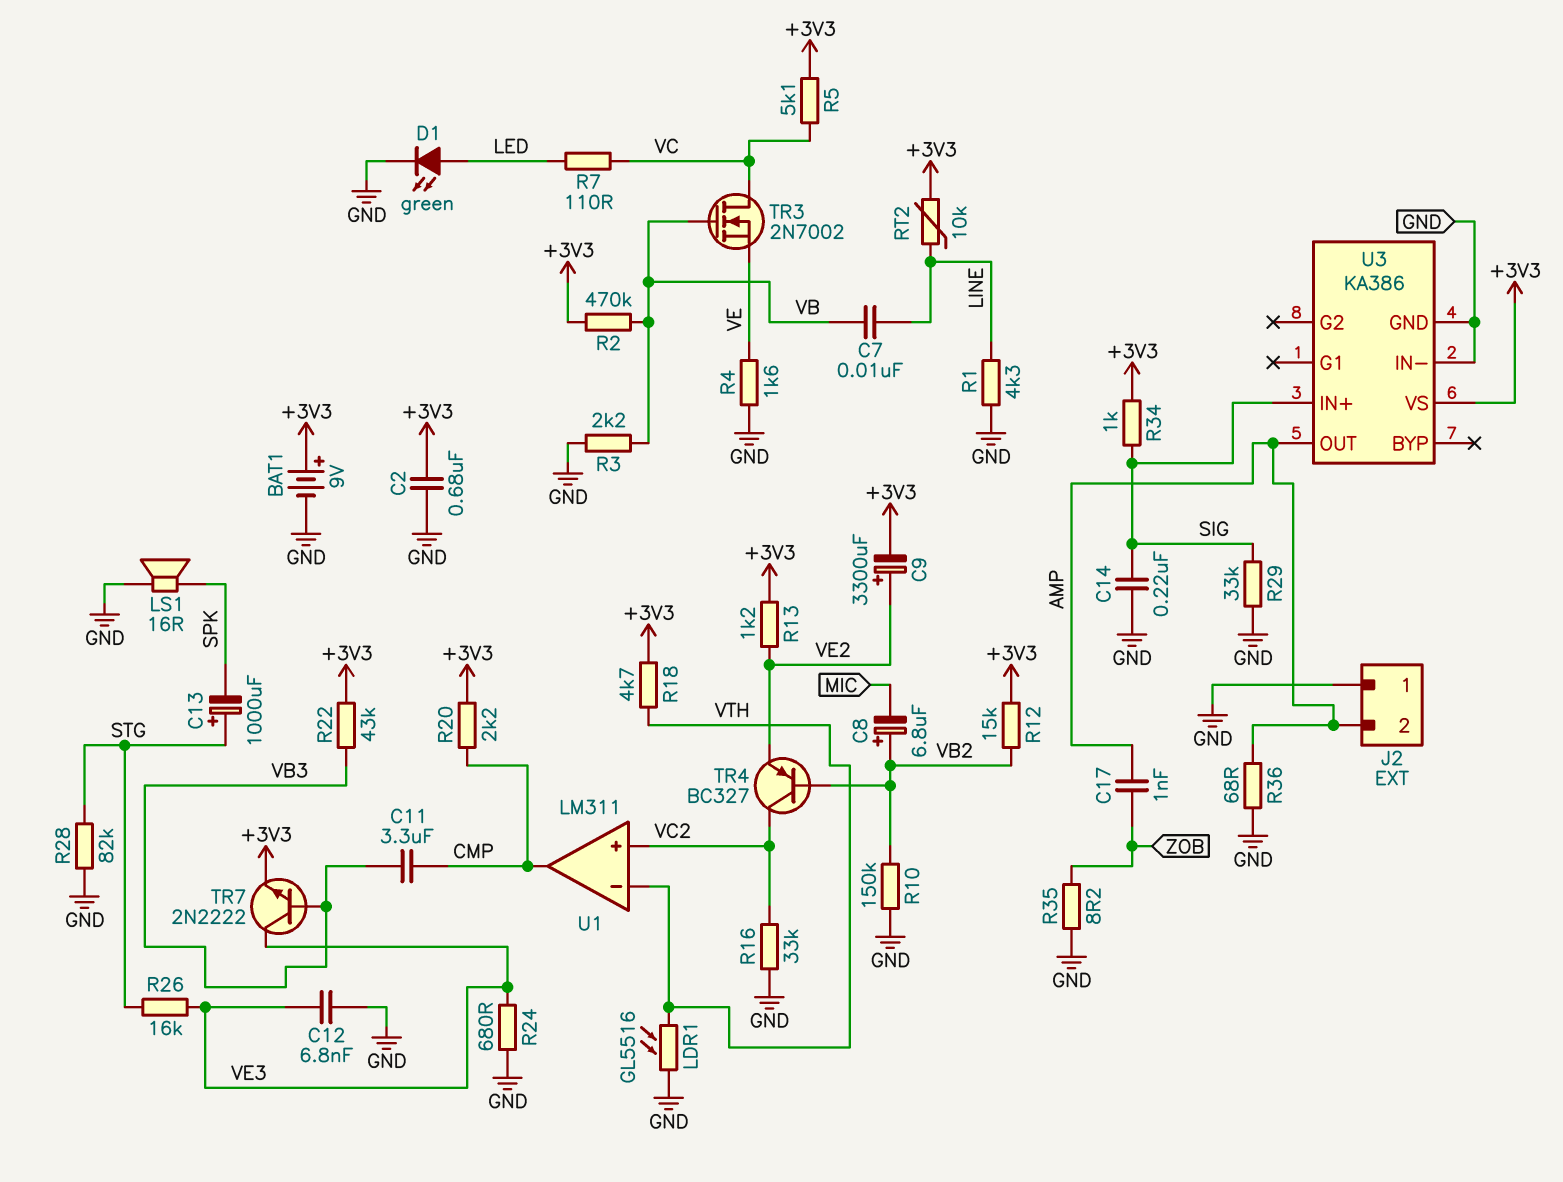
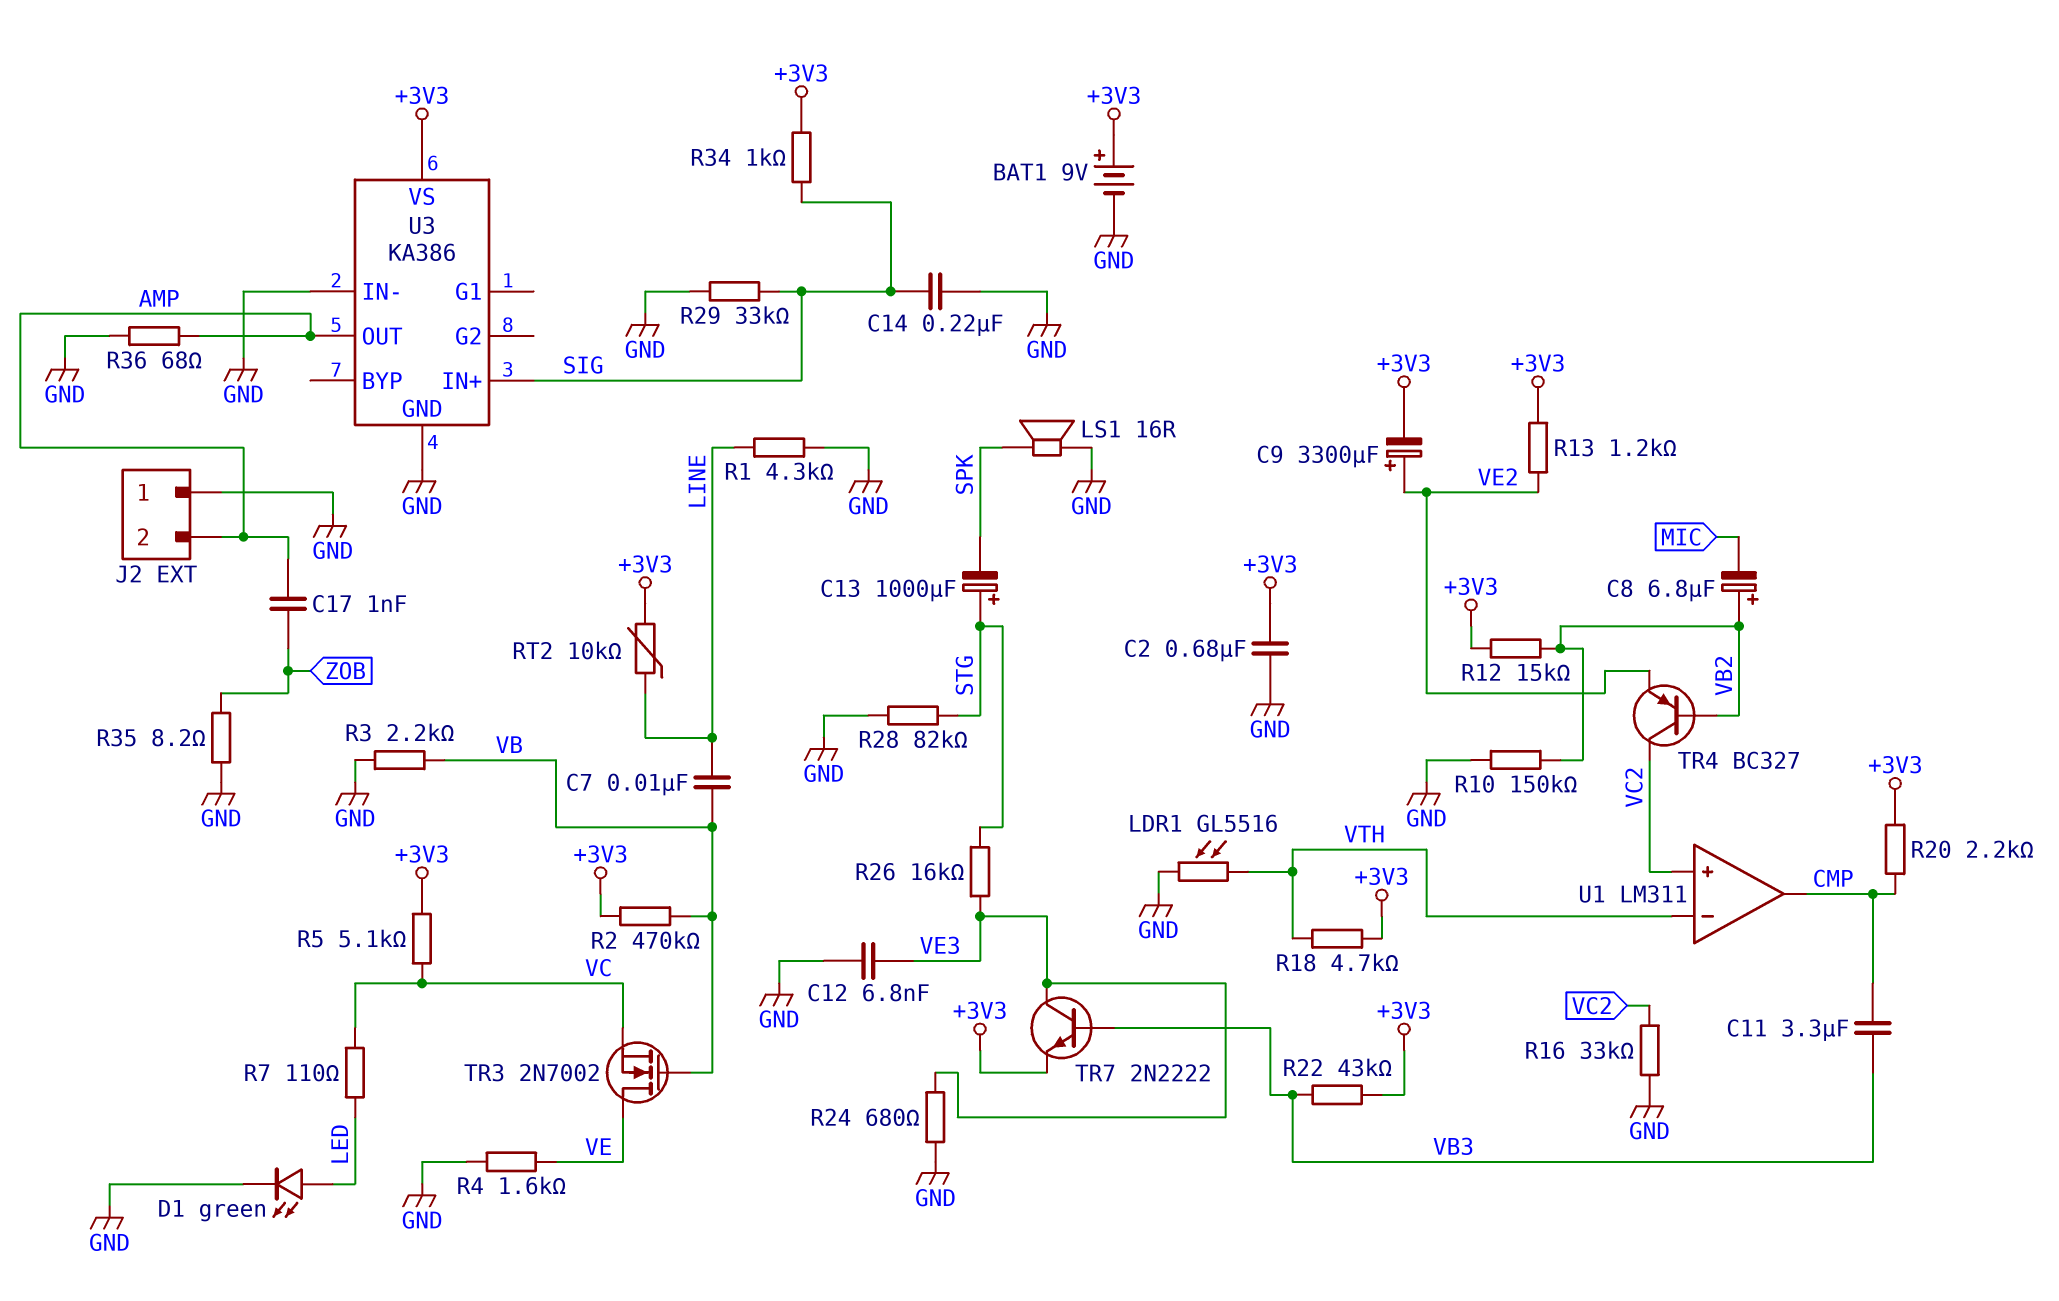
TR3: NMOS 2N7002 (G VB, D VC, S VE) -> NMOS 2N7002 (G VB, D VE, S VC)

